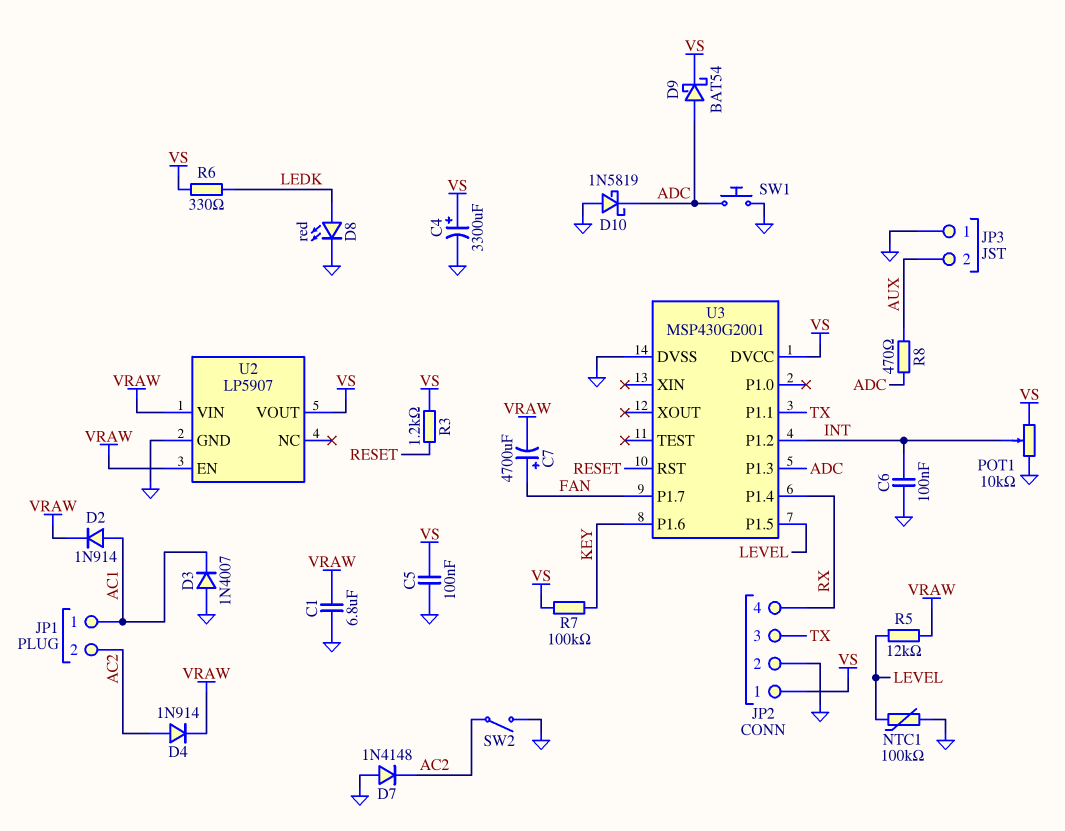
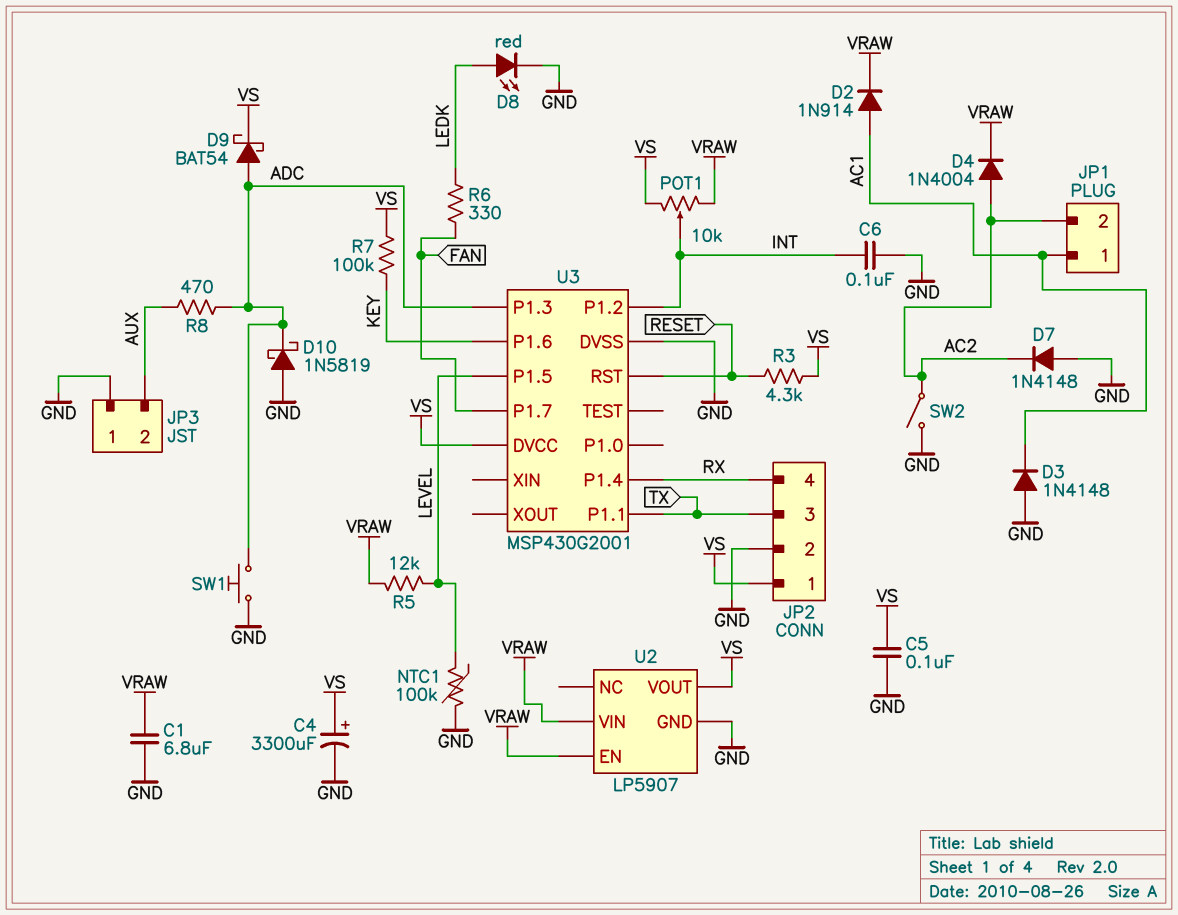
C7: 4700uF (plus FAN, minus VRAW) -> none
D3: diode 1N4007 (A GND, K AC1) -> diode 1N4148 (A GND, K AC1)
D4: diode 1N914 (A AC2, K VRAW) -> diode 1N4004 (A AC2, K VRAW)
POT1: 10k (GND, VS, wiper INT) -> 10k (VRAW, VS, wiper INT)
R3: 1.2k (RESET, VS) -> 4.3k (RESET, VS)
R6: 330 (LEDK, VS) -> 330 (FAN, LEDK)

